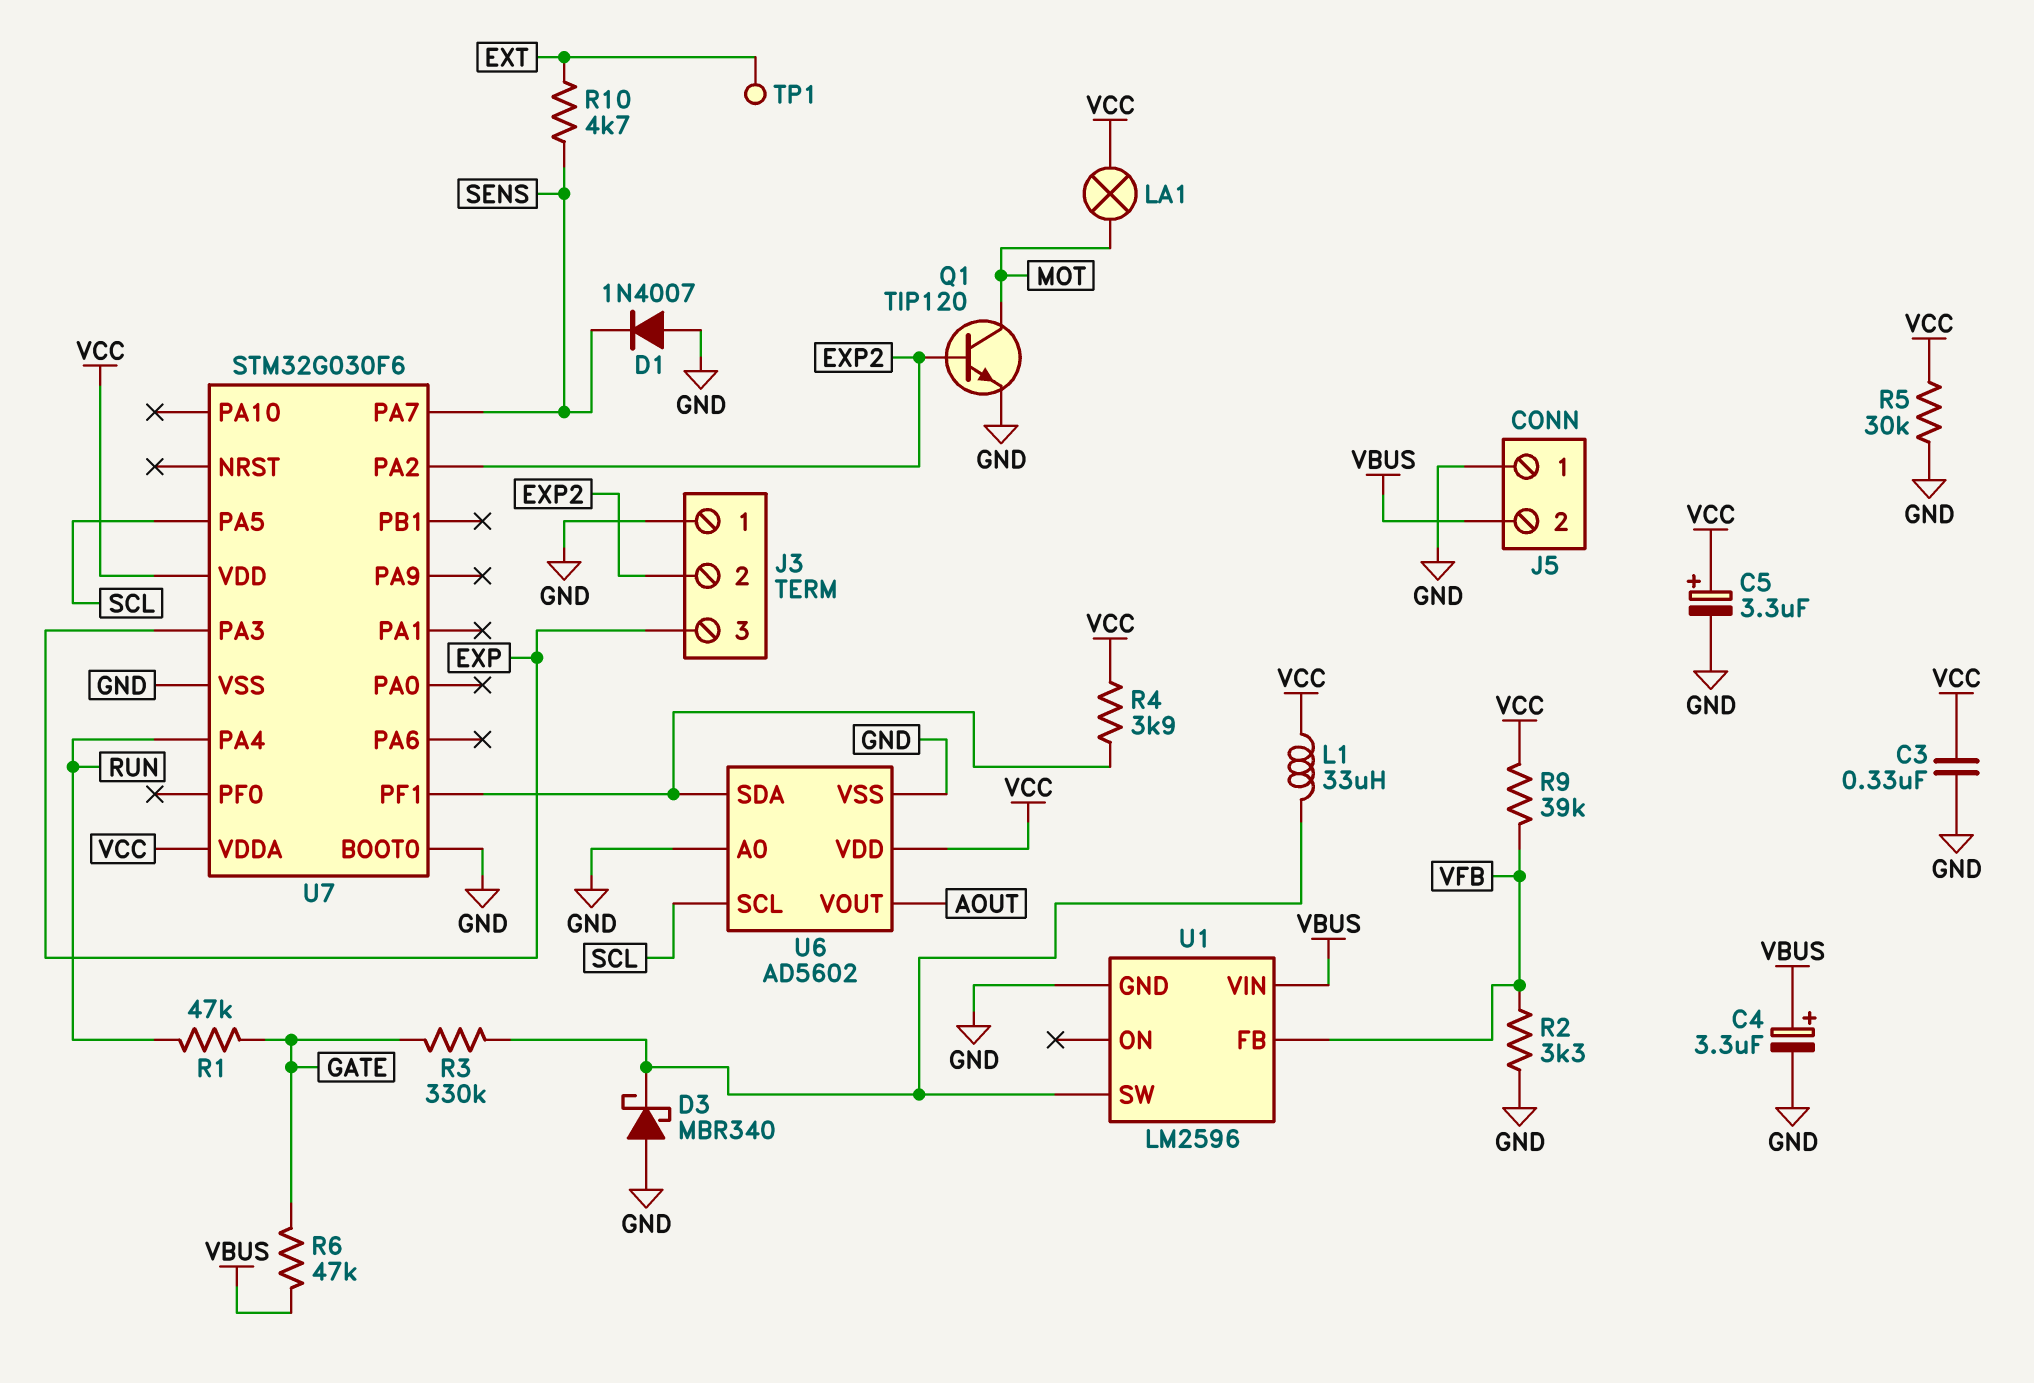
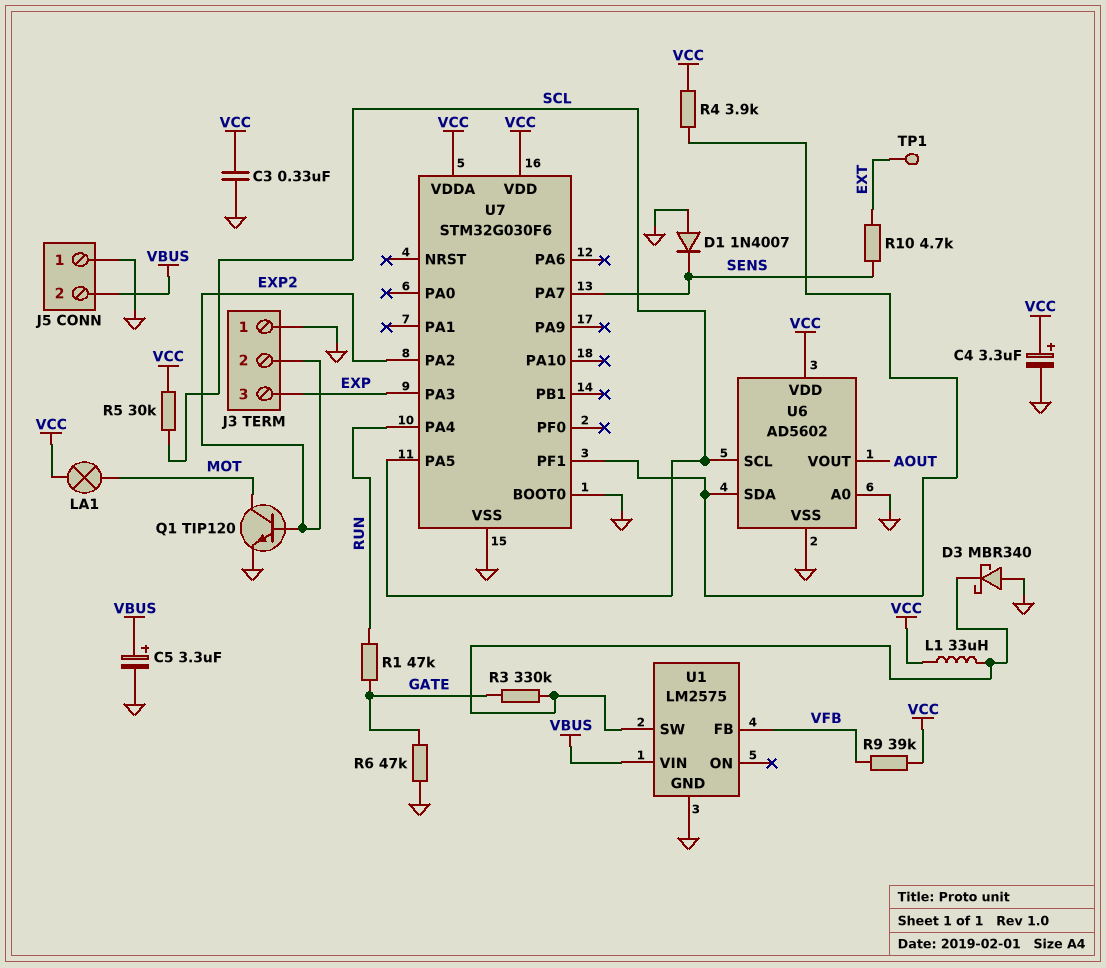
C4: 3.3uF (plus VBUS, minus GND) -> 3.3uF (plus VCC, minus GND)
C5: 3.3uF (plus VCC, minus GND) -> 3.3uF (plus VBUS, minus GND)
R2: 3.3k (GND, VFB) -> none
R5: 30k (GND, VCC) -> 30k (SCL, VCC)
R6: 47k (GATE, VBUS) -> 47k (GATE, GND)
U1: LM2596 -> LM2575

